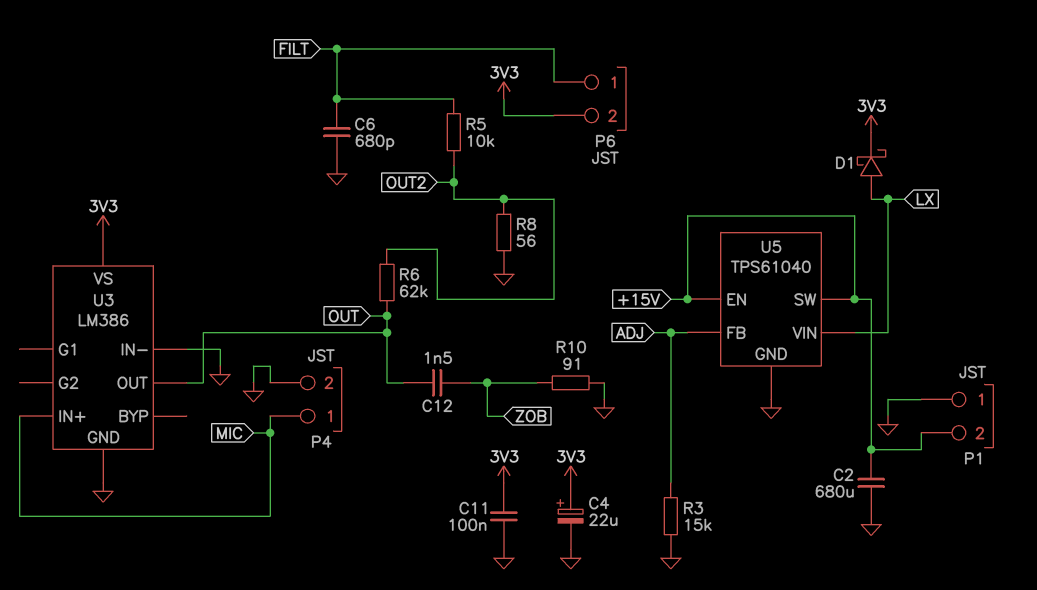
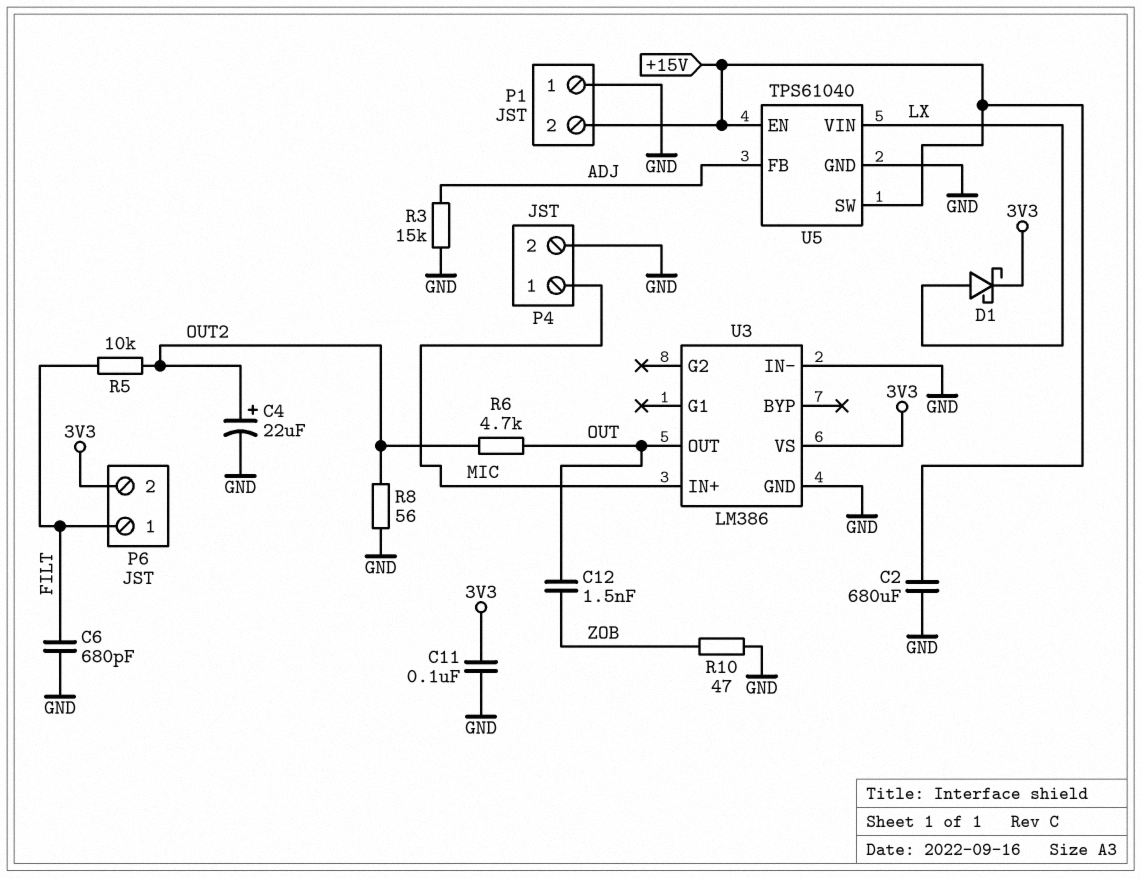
C4: 22uF (plus 3V3, minus GND) -> 22uF (plus OUT2, minus GND)
R6: 62k (OUT, OUT2) -> 4.7k (OUT, OUT2)
R10: 91 (GND, ZOB) -> 47 (GND, ZOB)

